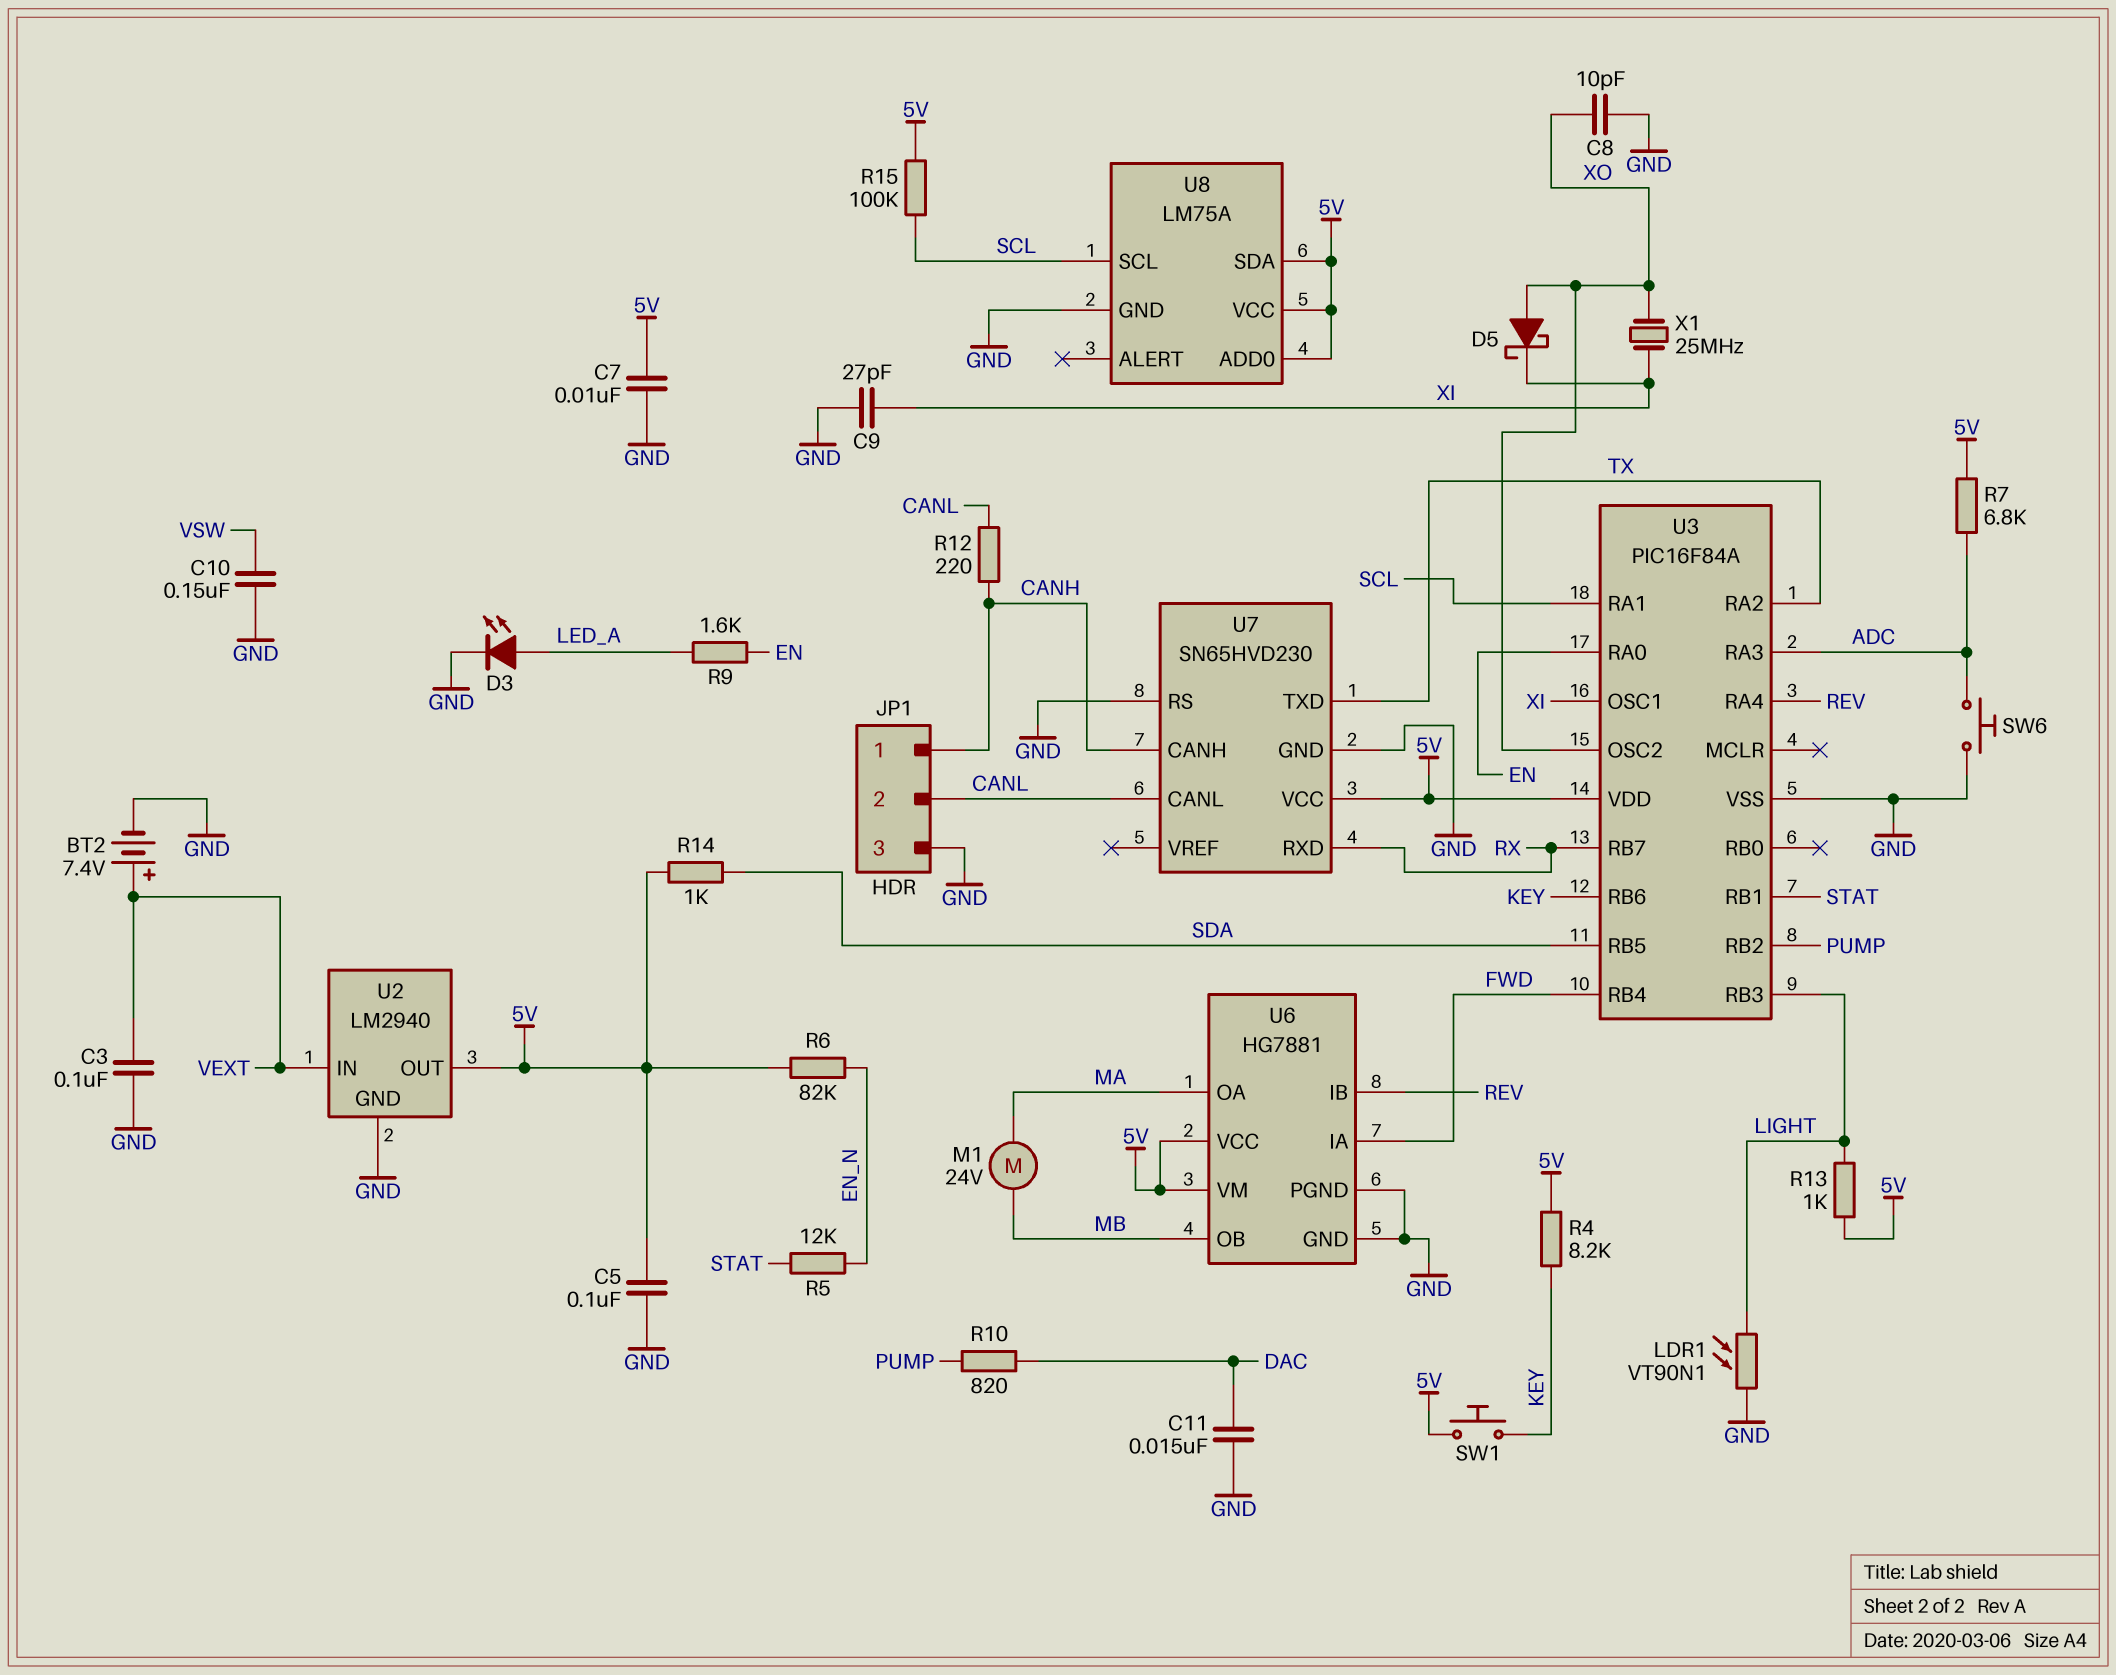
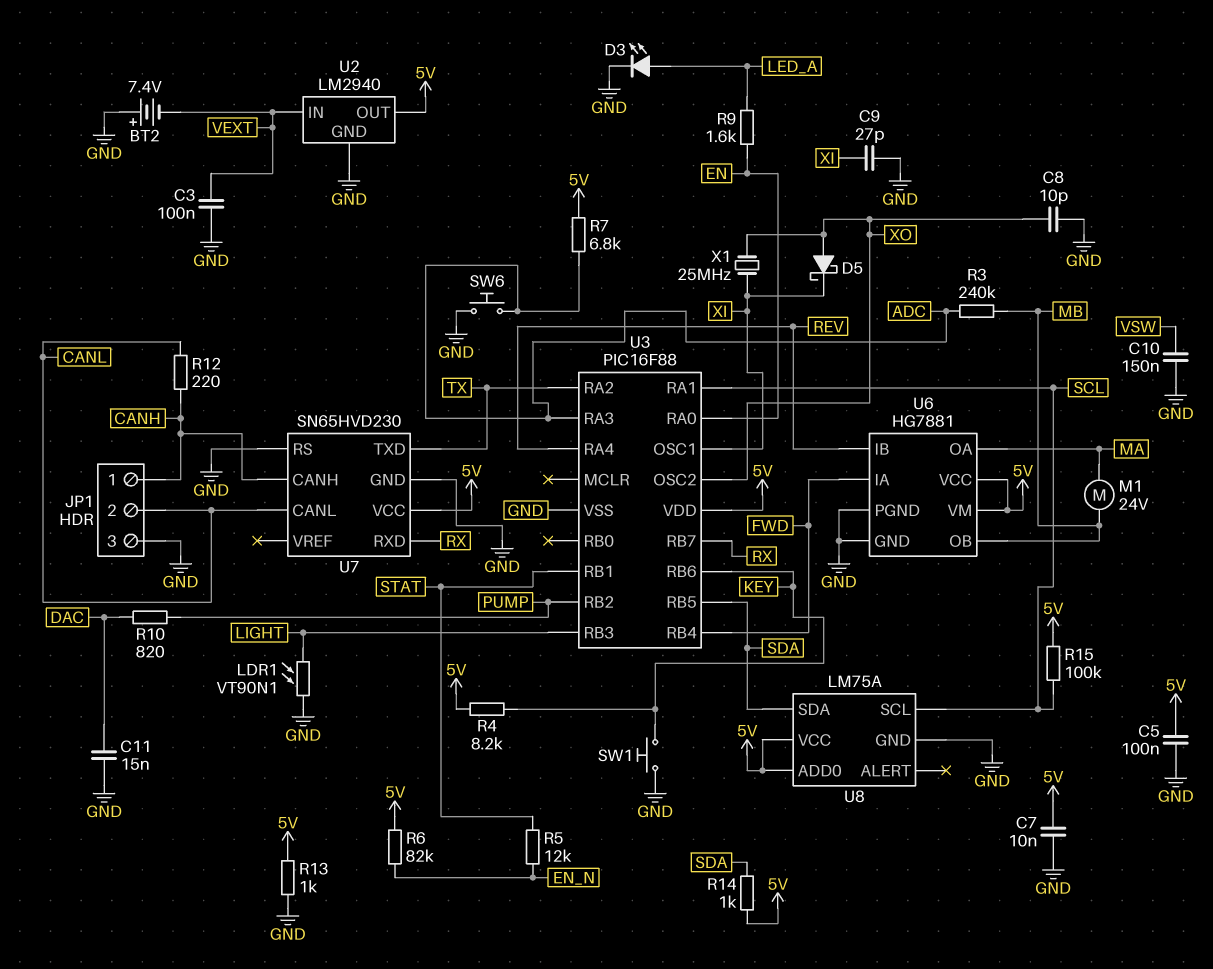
BT2: 7.4V (plus VEXT, minus GND) -> 7.4V (plus GND, minus VEXT)
R3: none -> 240k (ADC, MB)
R13: 1k (5V, LIGHT) -> 1k (5V, GND)
SW1: button (5V, KEY) -> button (GND, KEY)
U3: PIC16F84A -> PIC16F88
U8 pin SDA: 5V -> SDA

